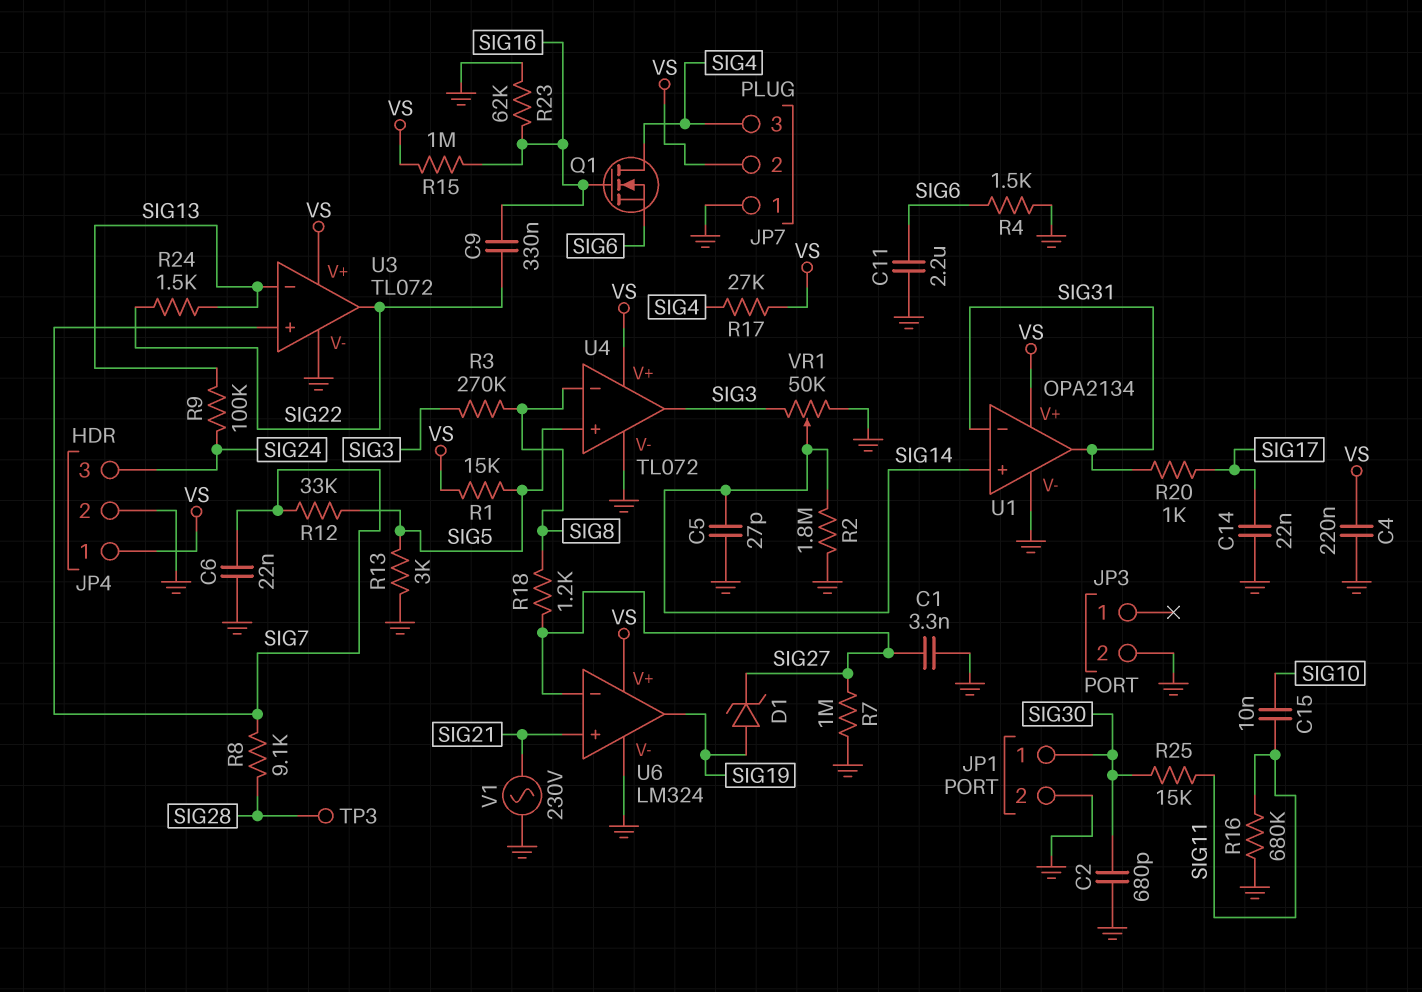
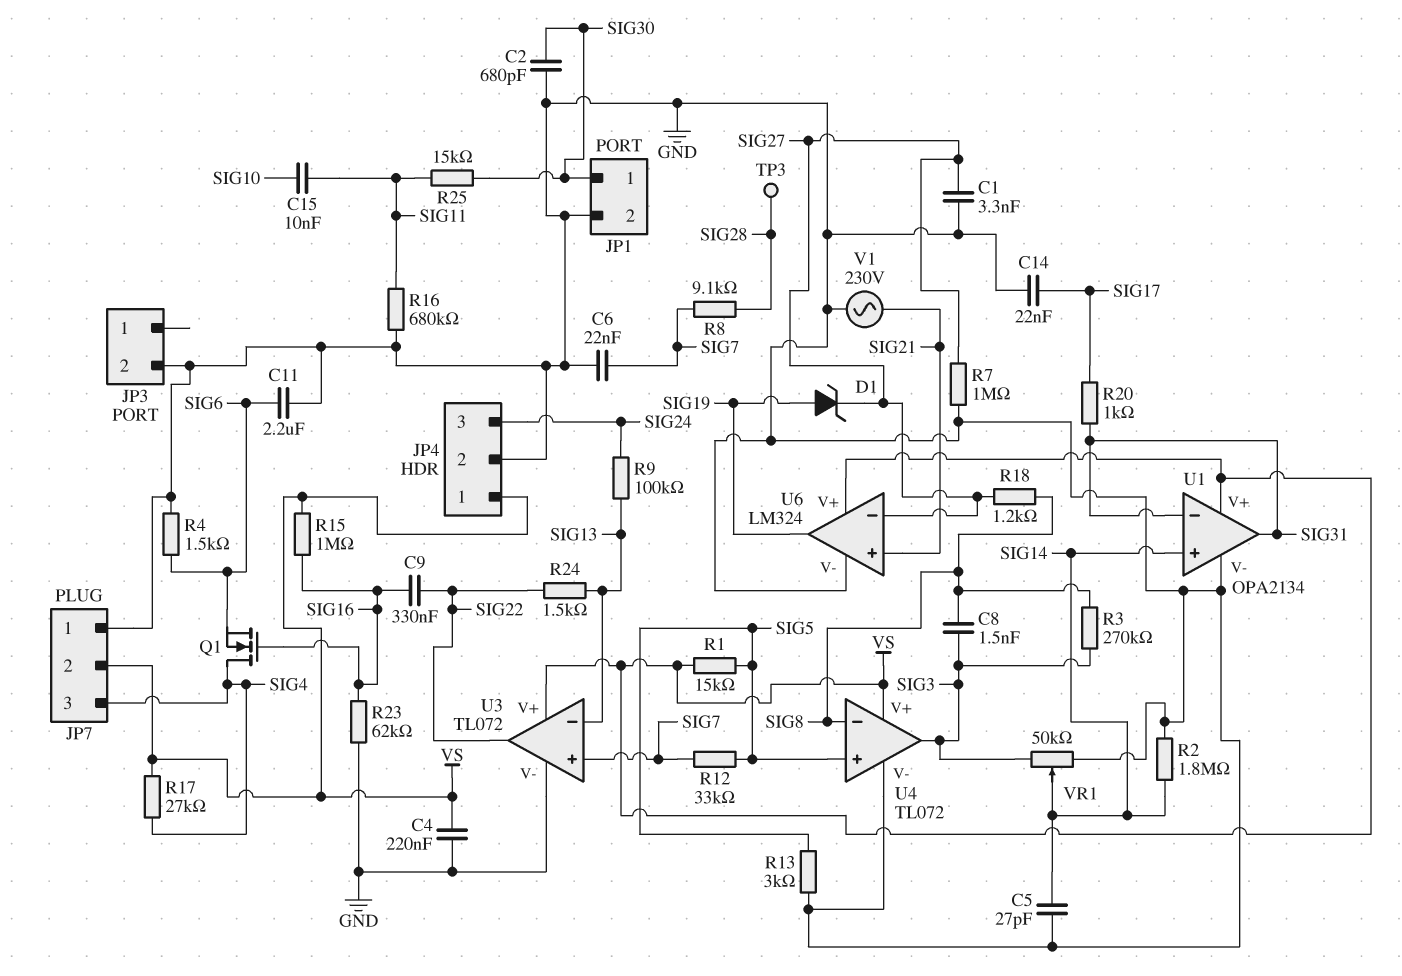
C8: none -> 1.5nF (SIG3, SIG8)

